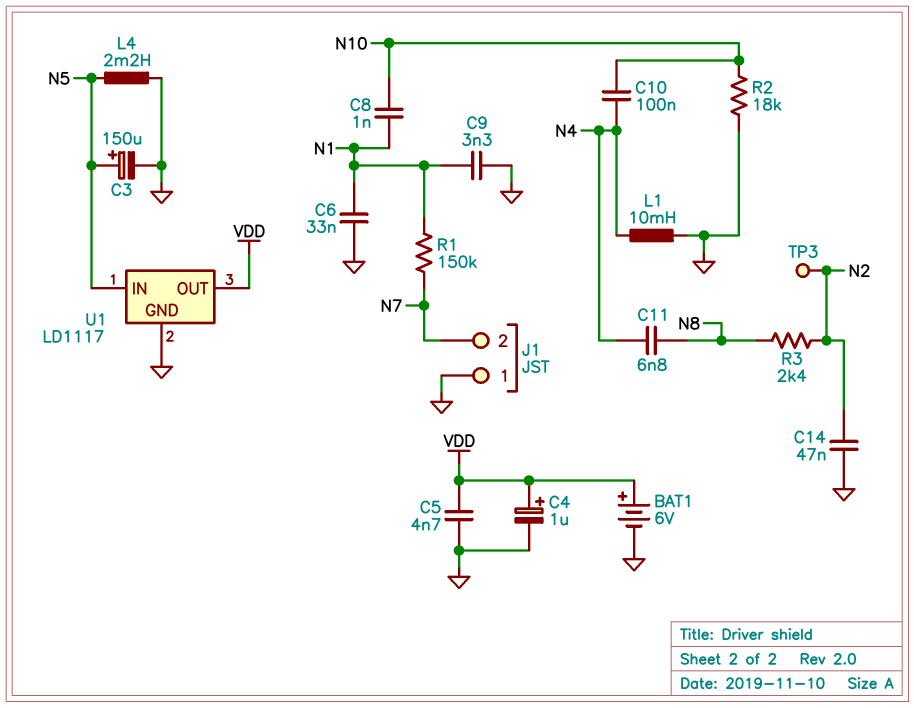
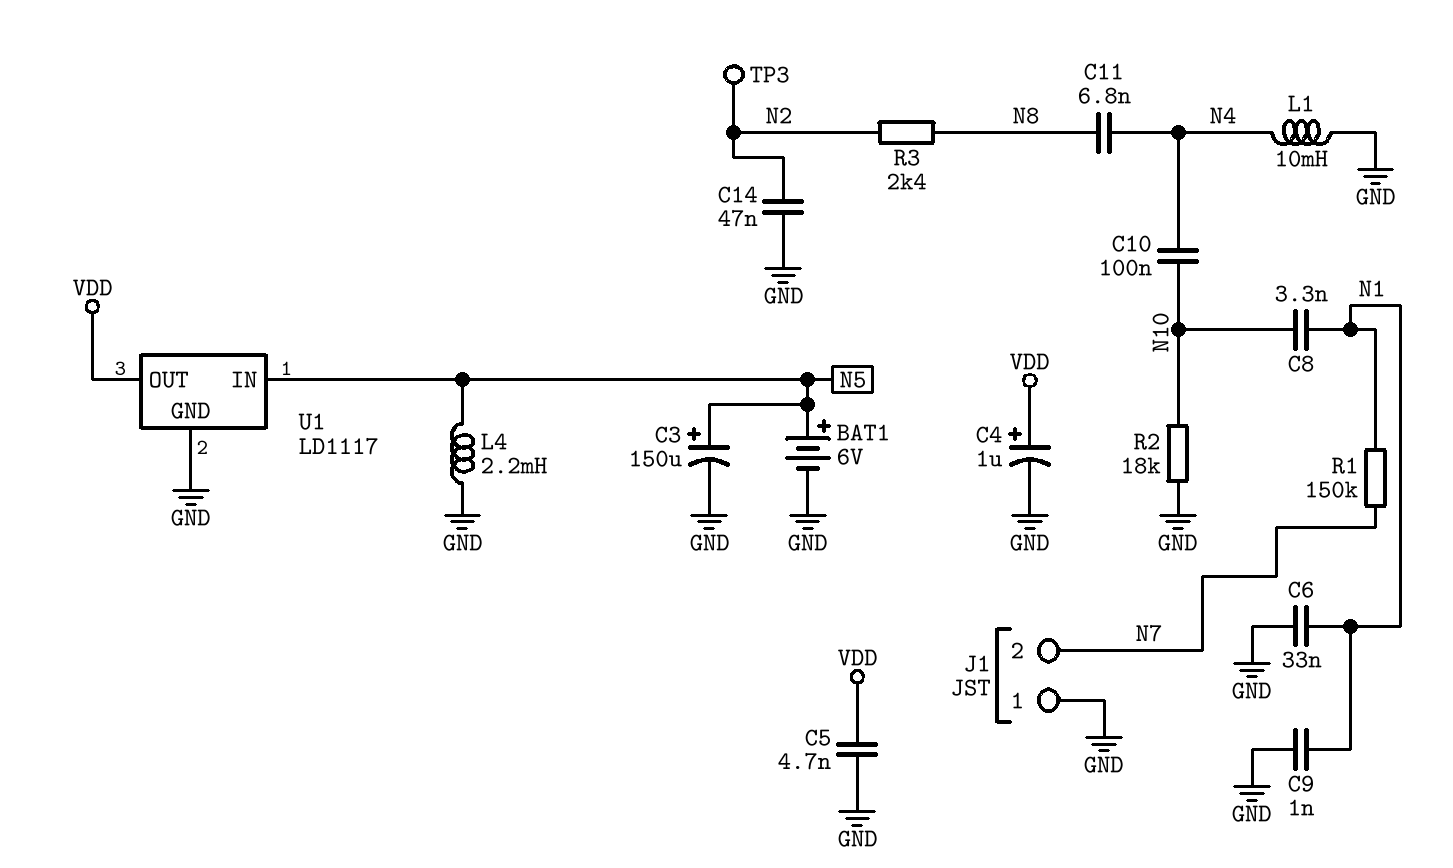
BAT1: 6V (plus VDD, minus GND) -> 6V (plus N5, minus GND)
C8: 1nF (N1, N10) -> 3.3nF (N1, N10)
C9: 3.3nF (GND, N1) -> 1nF (GND, N1)

